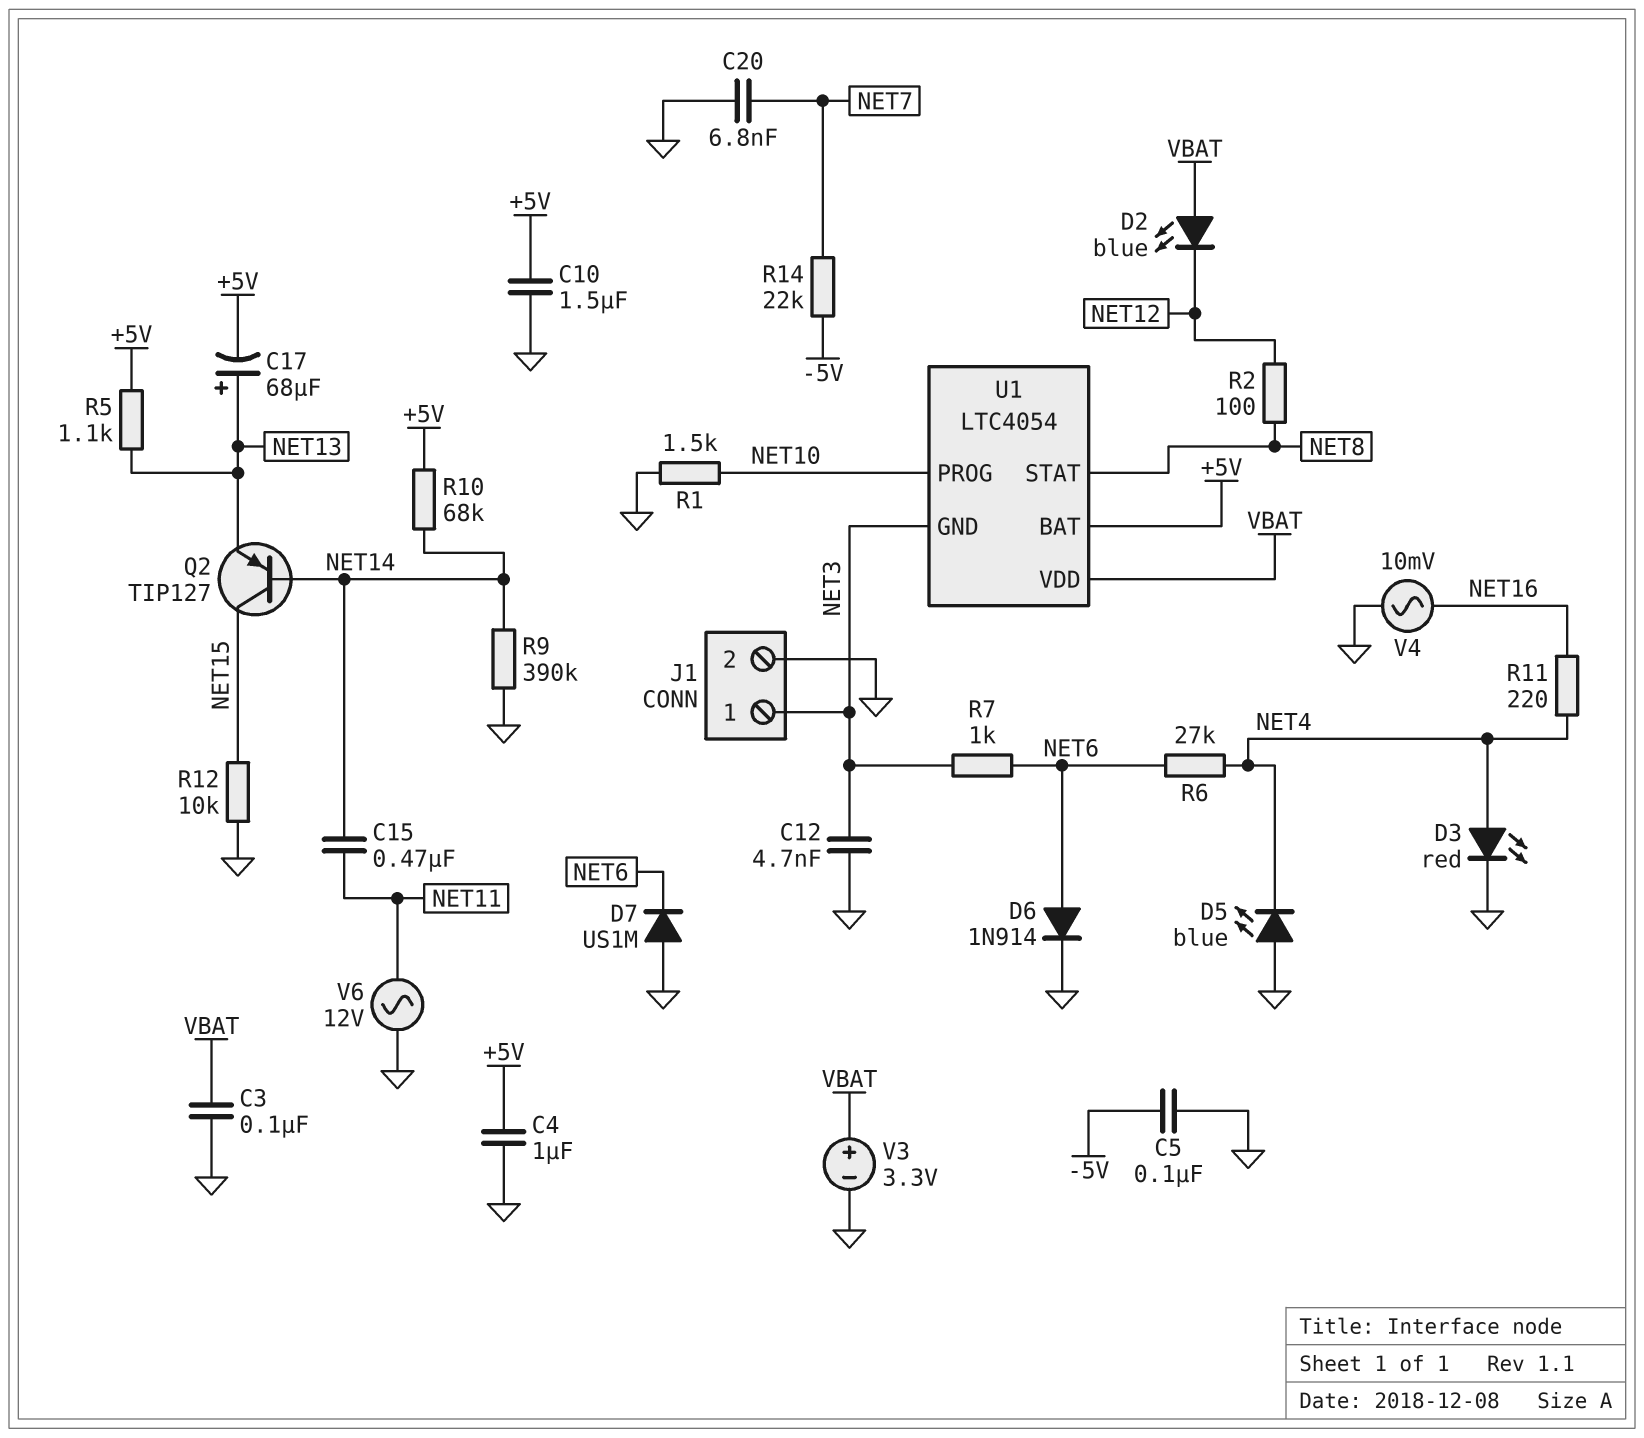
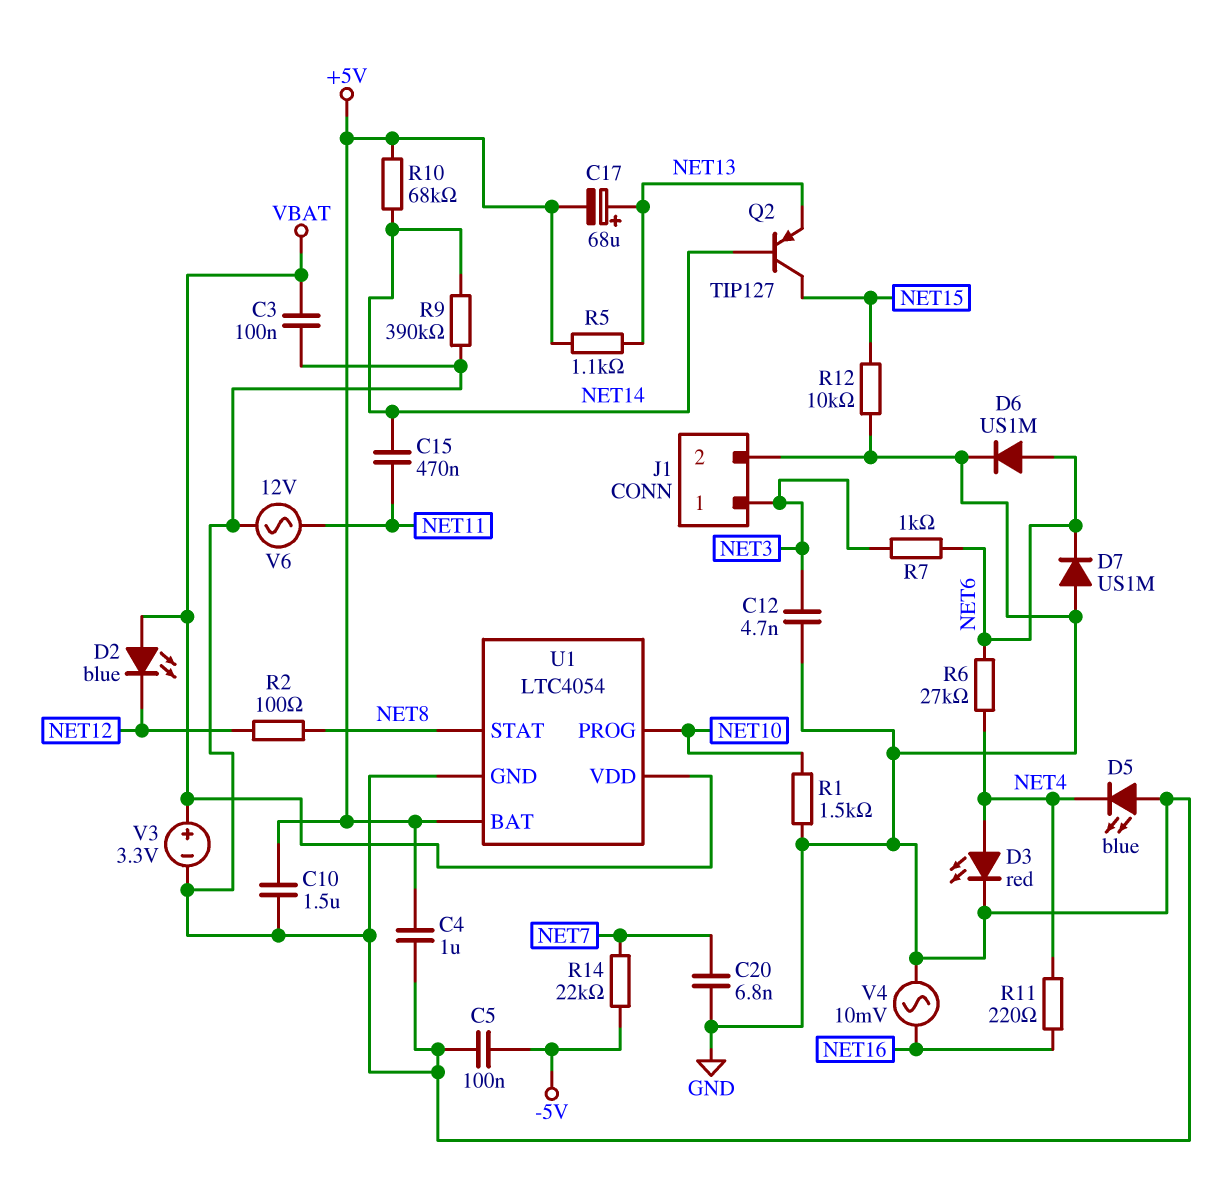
D6: diode 1N914 (A NET6, K GND) -> diode US1M (A NET6, K GND)
U1 pin GND: NET3 -> GND

